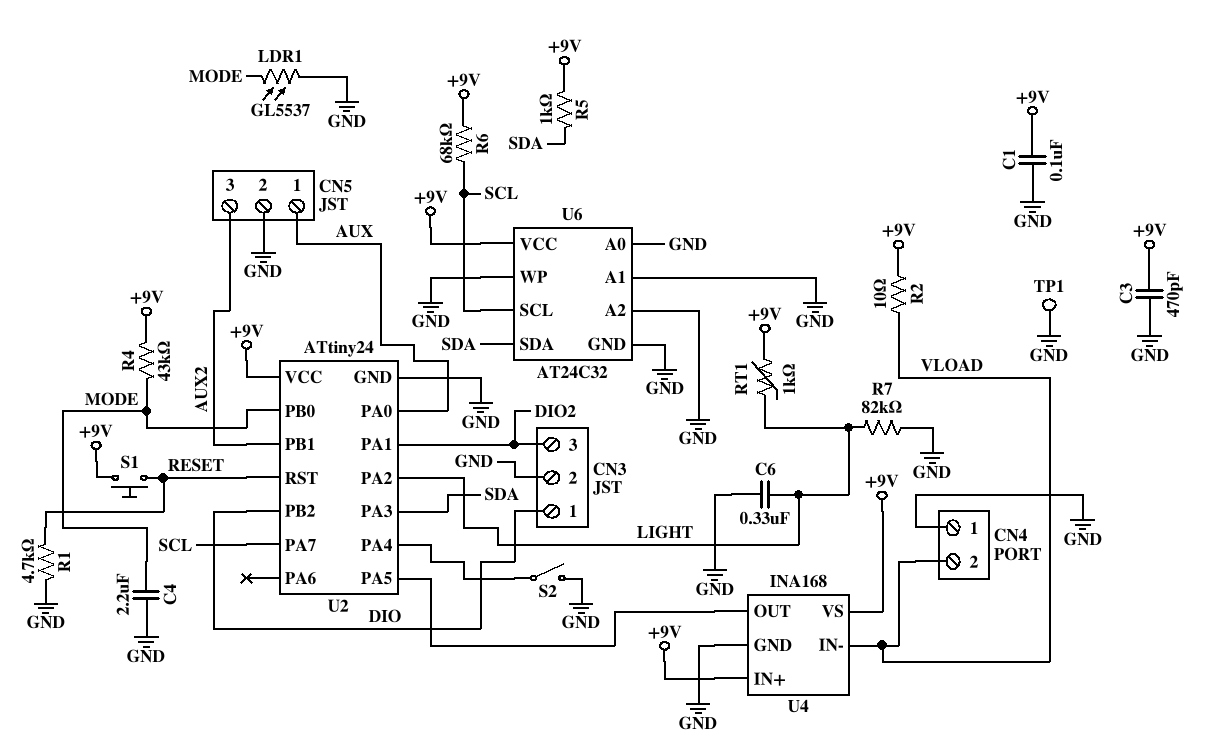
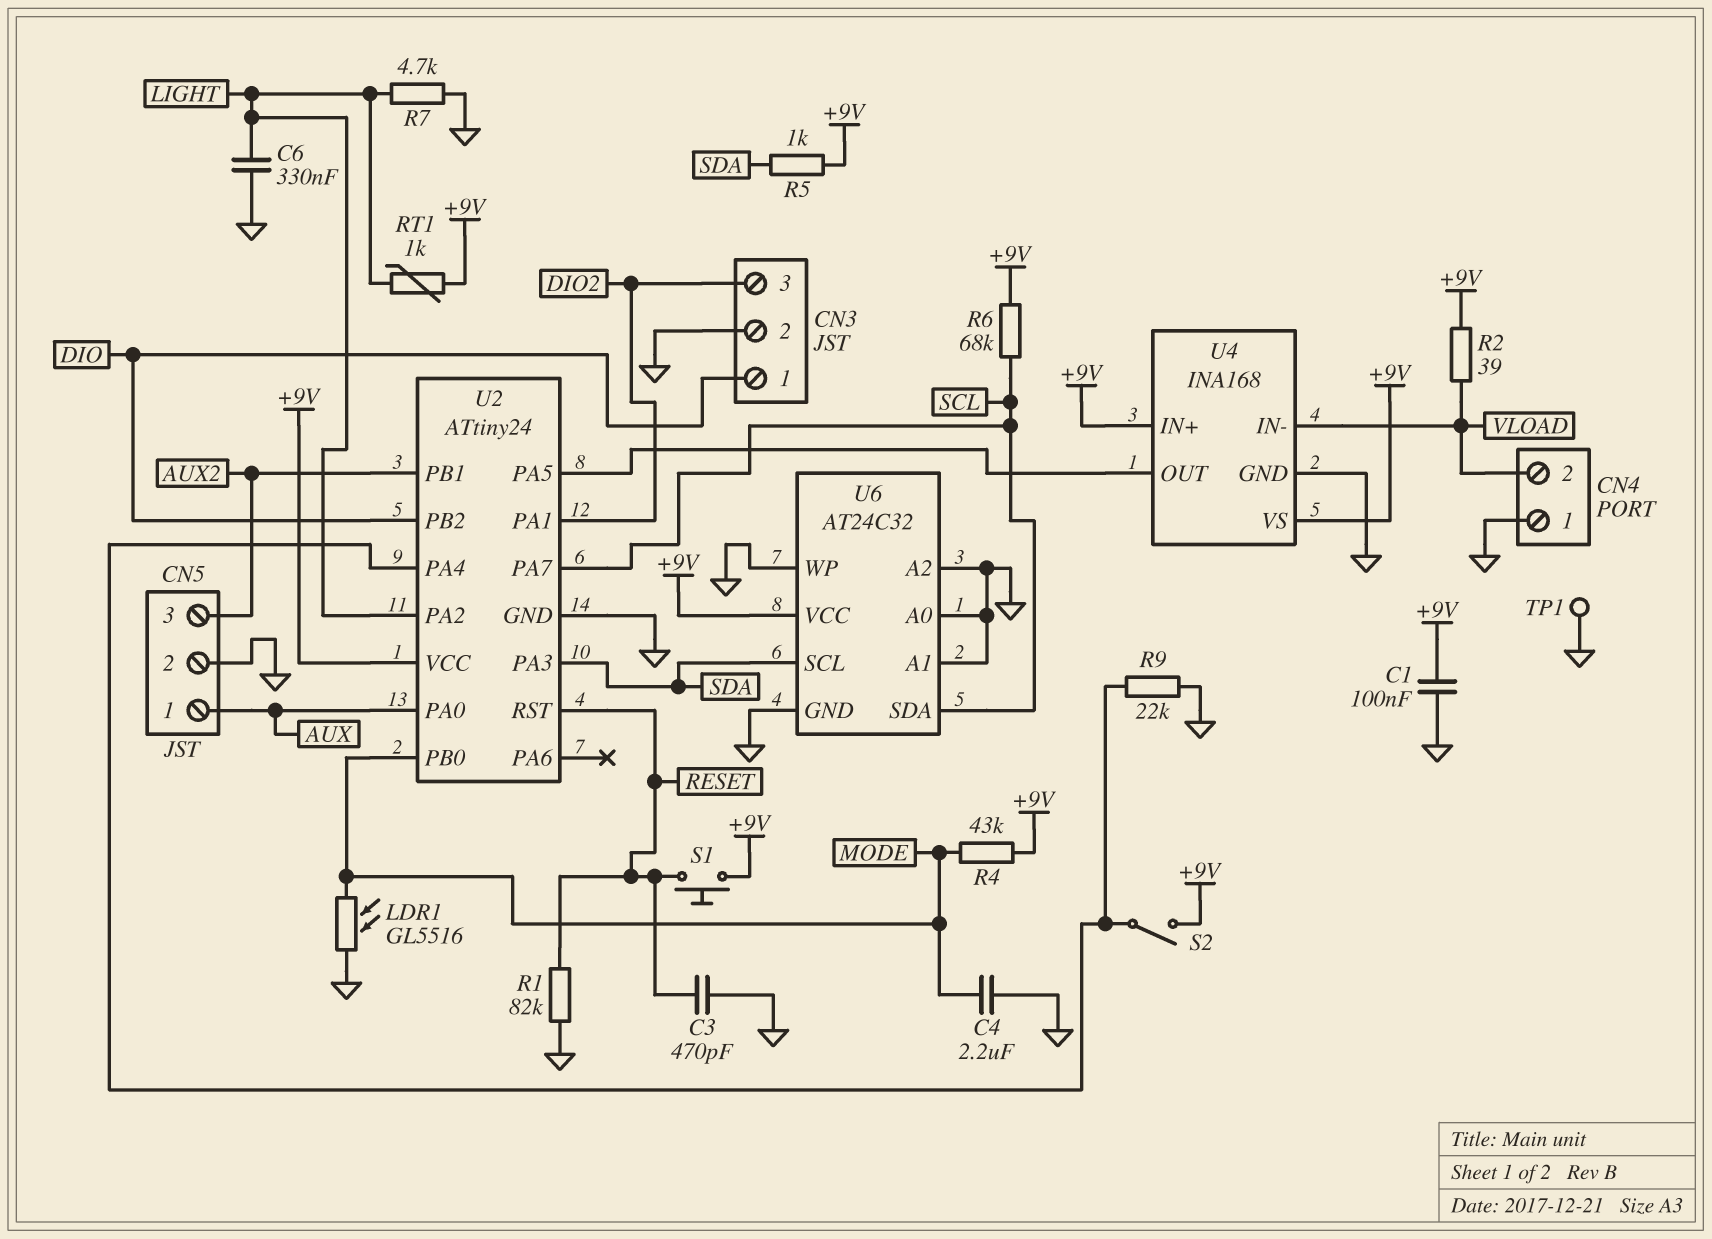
C3: 470pF (+9V, GND) -> 470pF (GND, RESET)
LDR1: GL5537 (GND, MODE) -> GL5516 (GND, MODE)
R1: 4.7k (GND, RESET) -> 82k (GND, RESET)
R2: 10 (+9V, VLOAD) -> 39 (+9V, VLOAD)
R7: 82k (GND, LIGHT) -> 4.7k (GND, LIGHT)
R9: none -> 22k (GND, U2/PA4)
S2: switch (GND, U2/PA4) -> switch (+9V, U2/PA4)
U6 pin SCL: SCL -> SDA
U6 pin SDA: SDA -> SCL

